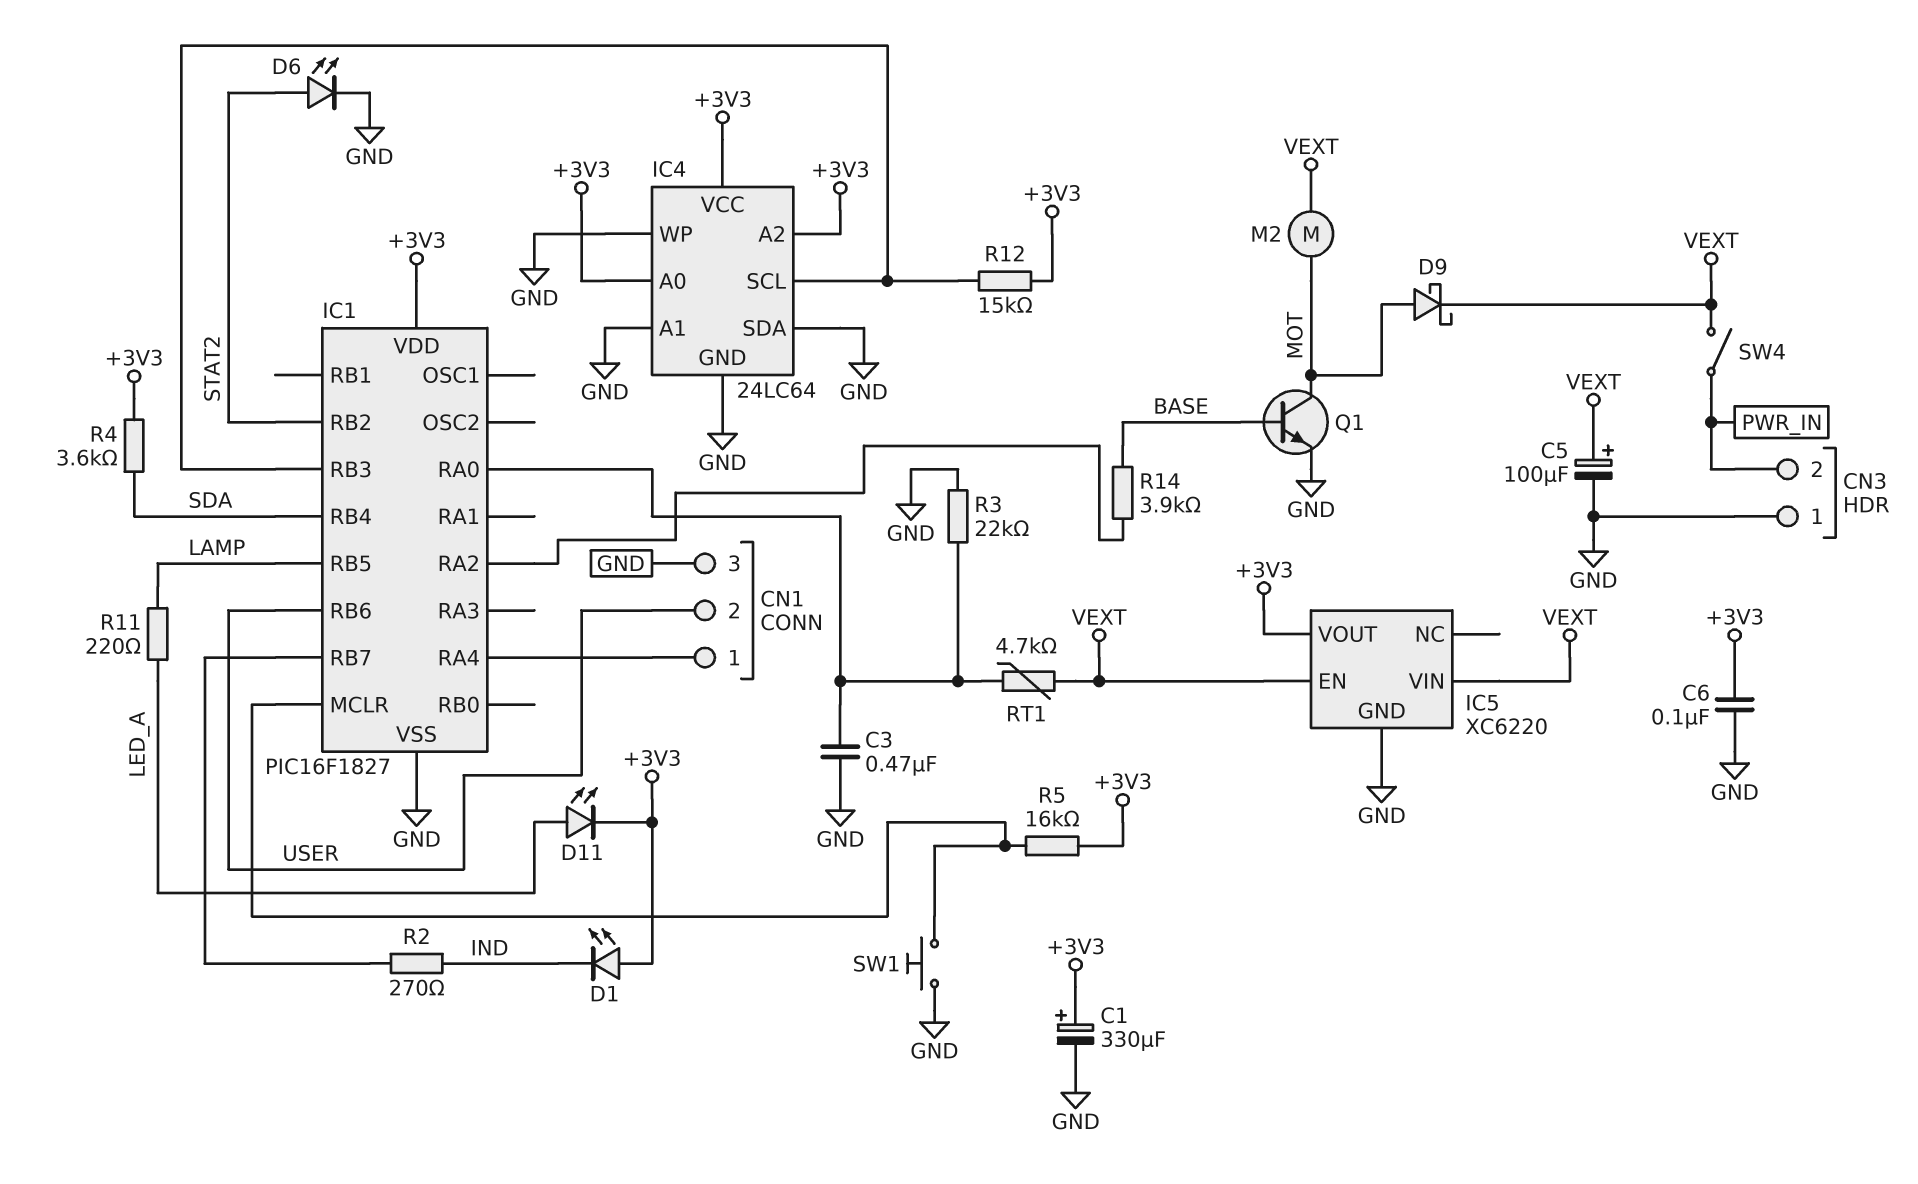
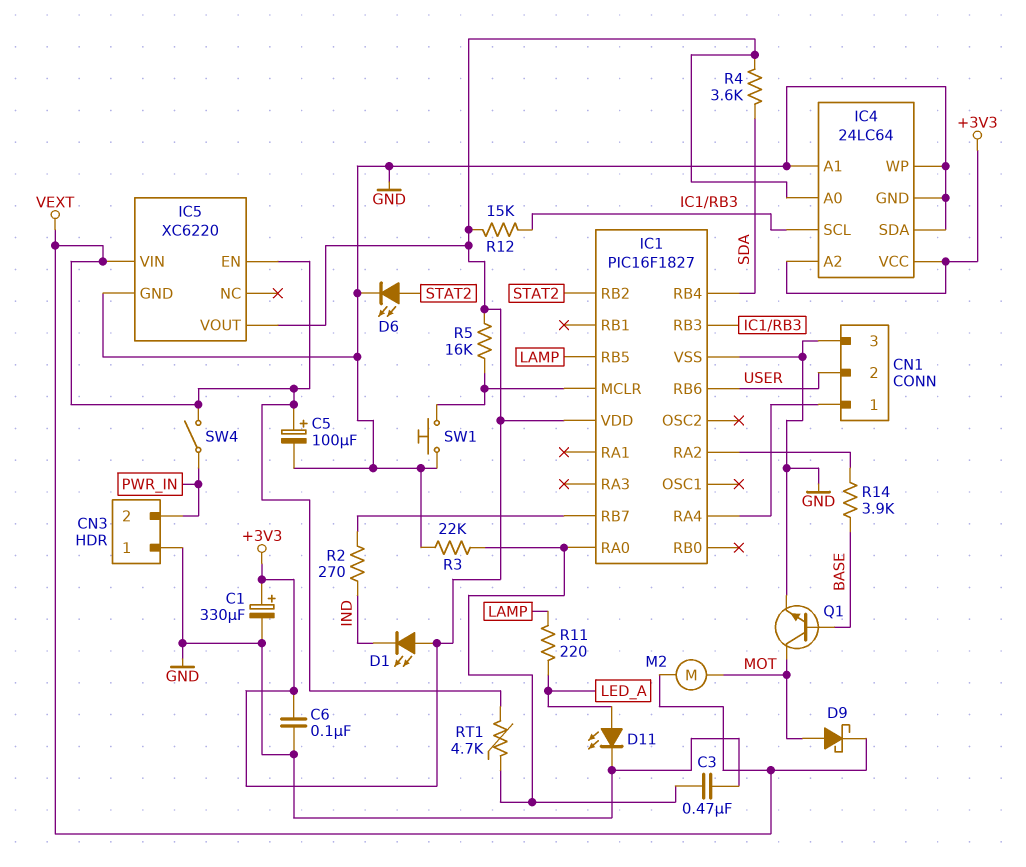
D11: LED (A LED_A, K +3V3) -> LED (A LED_A, K GND)

